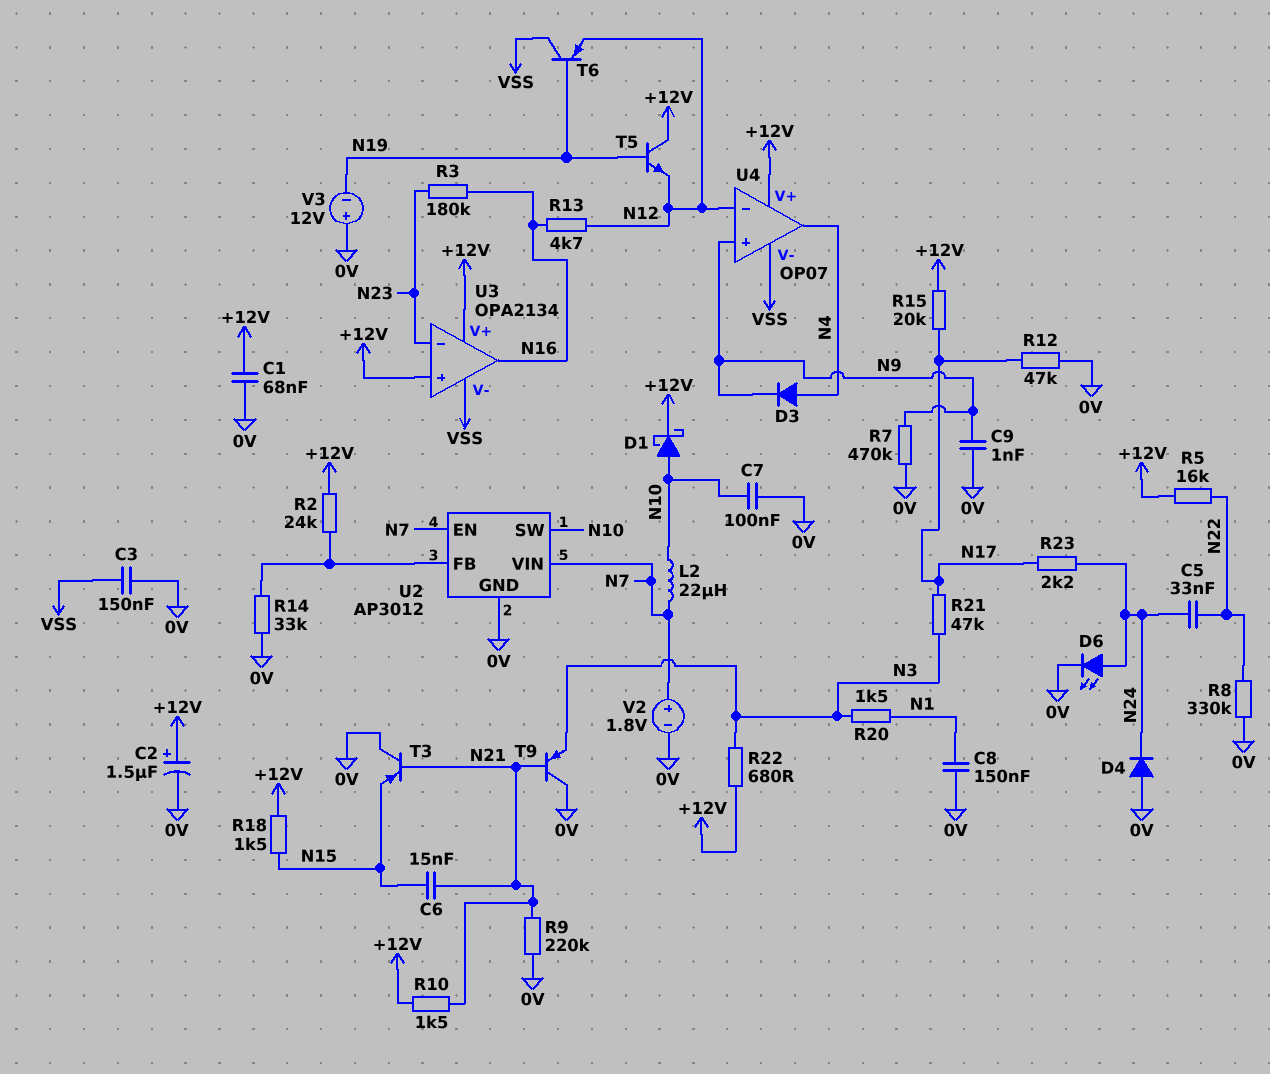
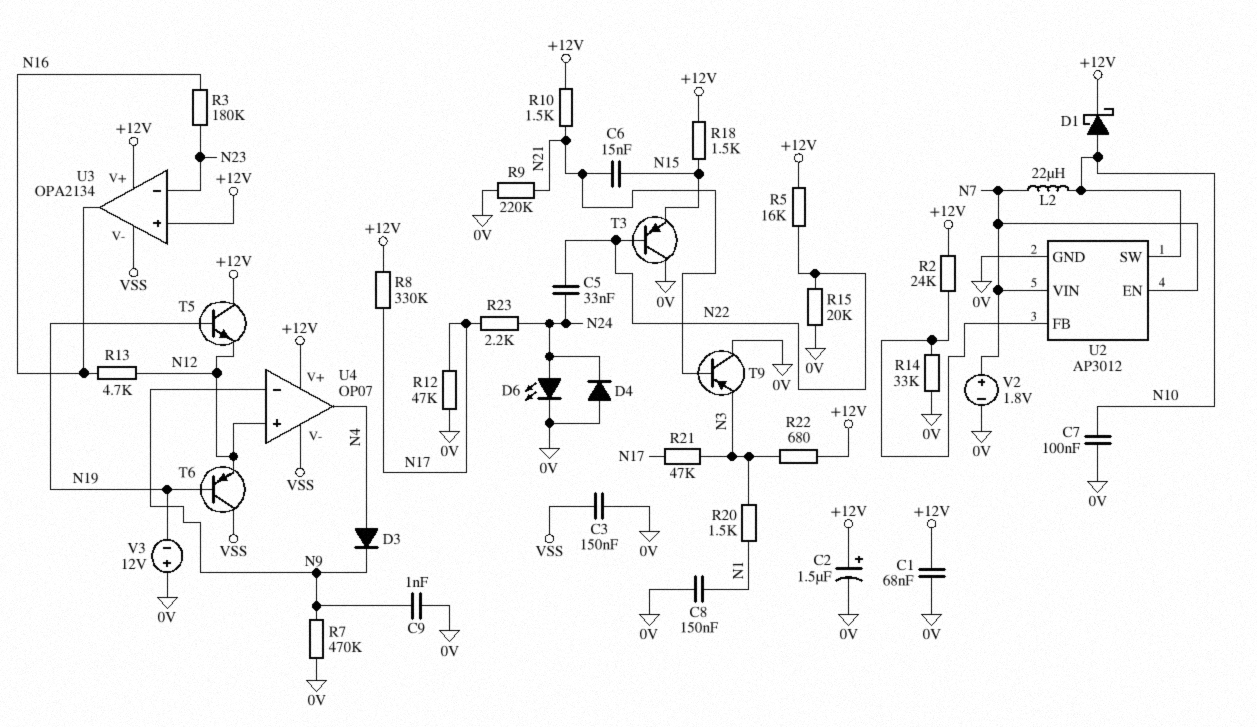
R8: 330k (0V, N22) -> 330k (+12V, N17)
R15: 20k (+12V, N17) -> 20k (0V, N22)
T3: PNP (B N21, C 0V, E N15) -> PNP (B N22, C 0V, E N15)
U4 pin in+: N9 -> N12
U4 pin in-: N12 -> N9

